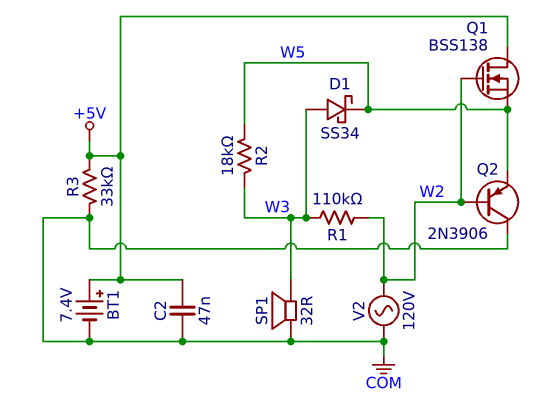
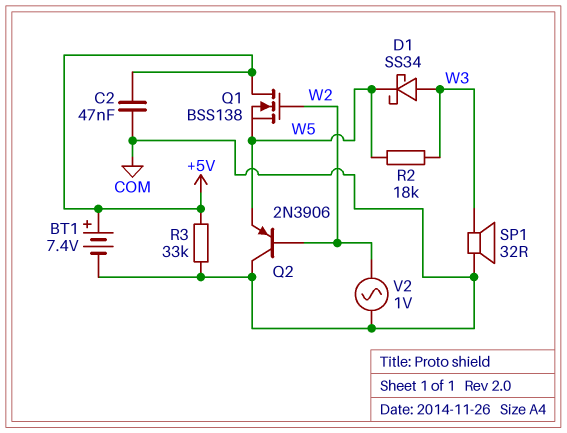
R1: 110k (W2, W3) -> none
V2: AC 120V (COM, W2) -> AC 1V (COM, W2)

